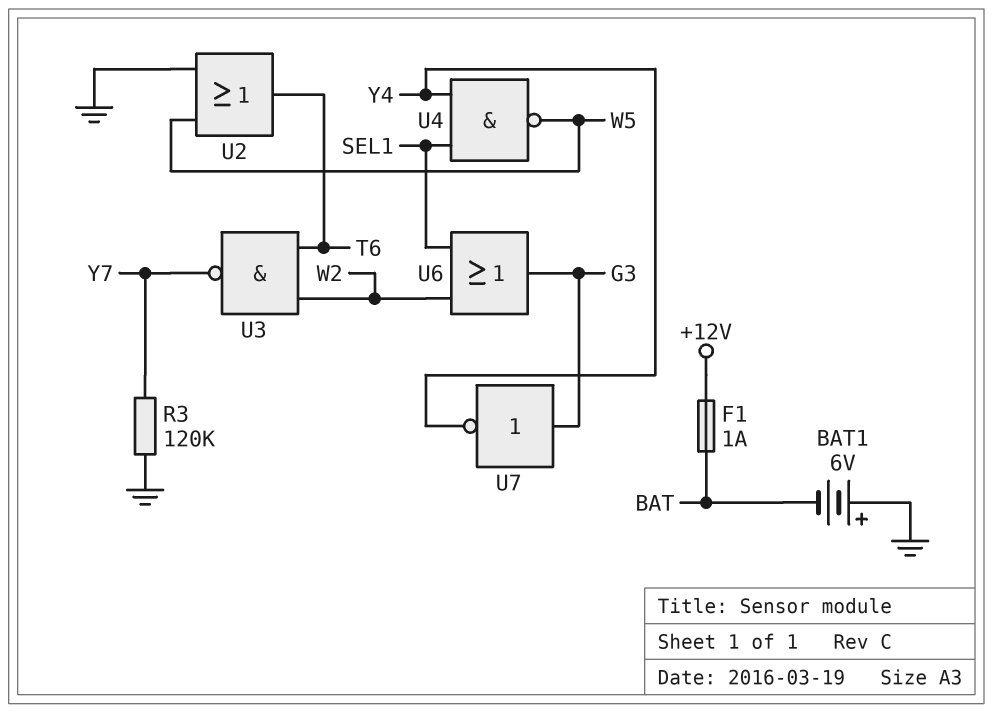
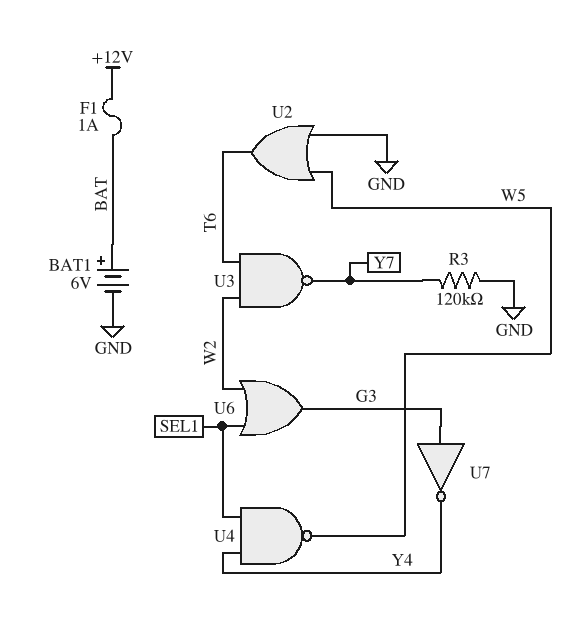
BAT1: 6V (plus GND, minus BAT) -> 6V (plus BAT, minus GND)

